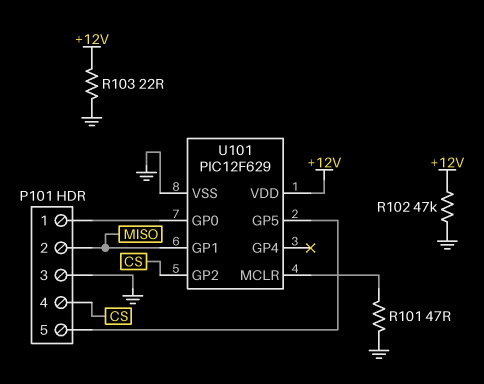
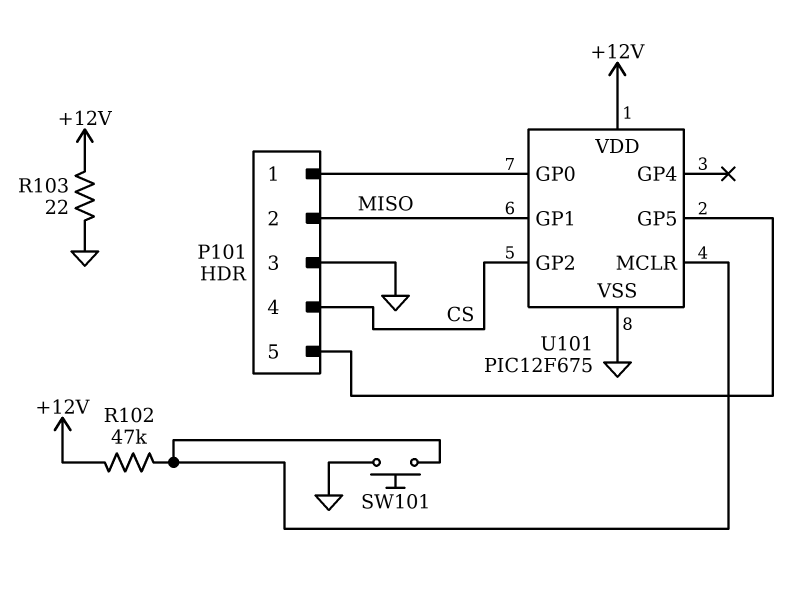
R101: 47 (GND, U101/MCLR) -> none
R102: 47k (+12V, GND) -> 47k (+12V, U101/MCLR)
SW101: none -> button (GND, U101/MCLR)
U101: PIC12F629 -> PIC12F675

